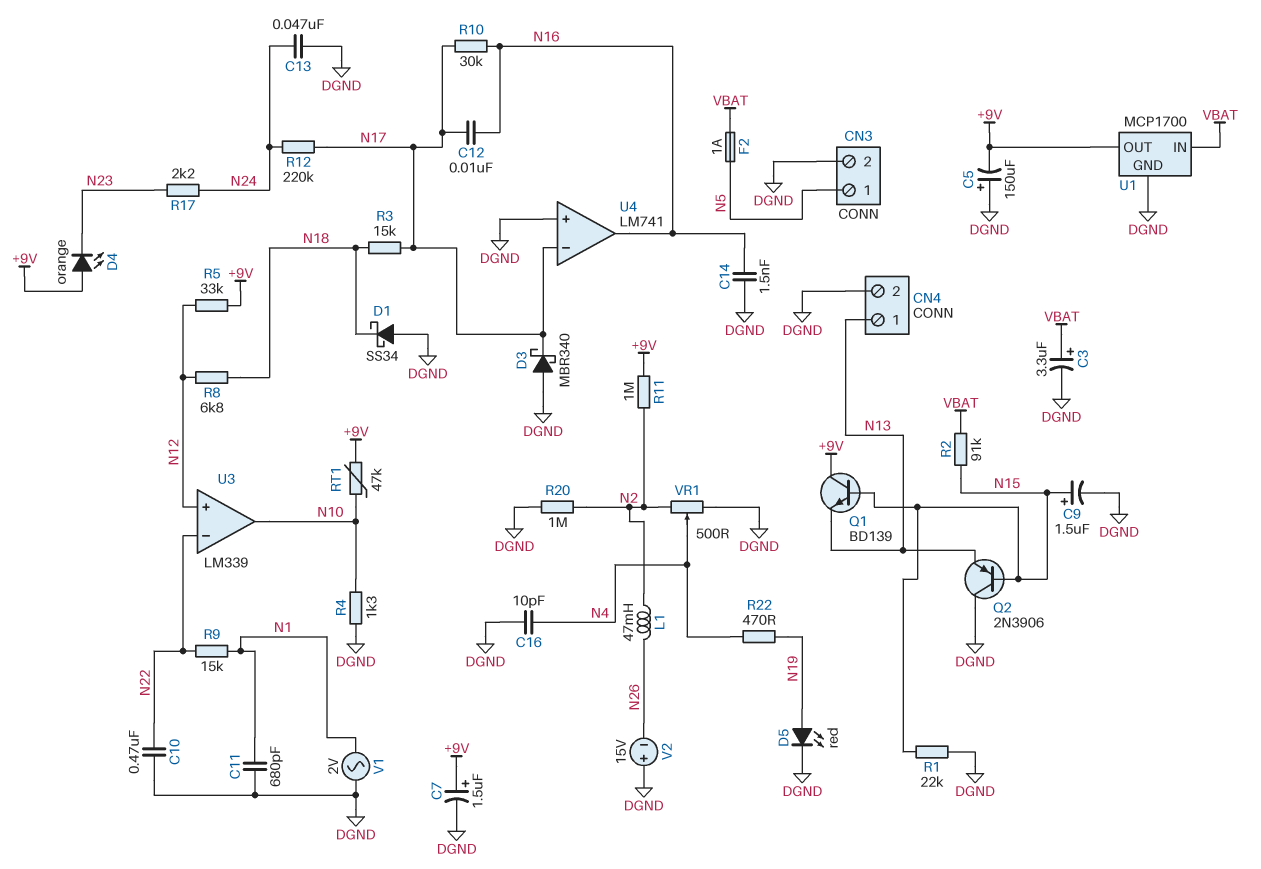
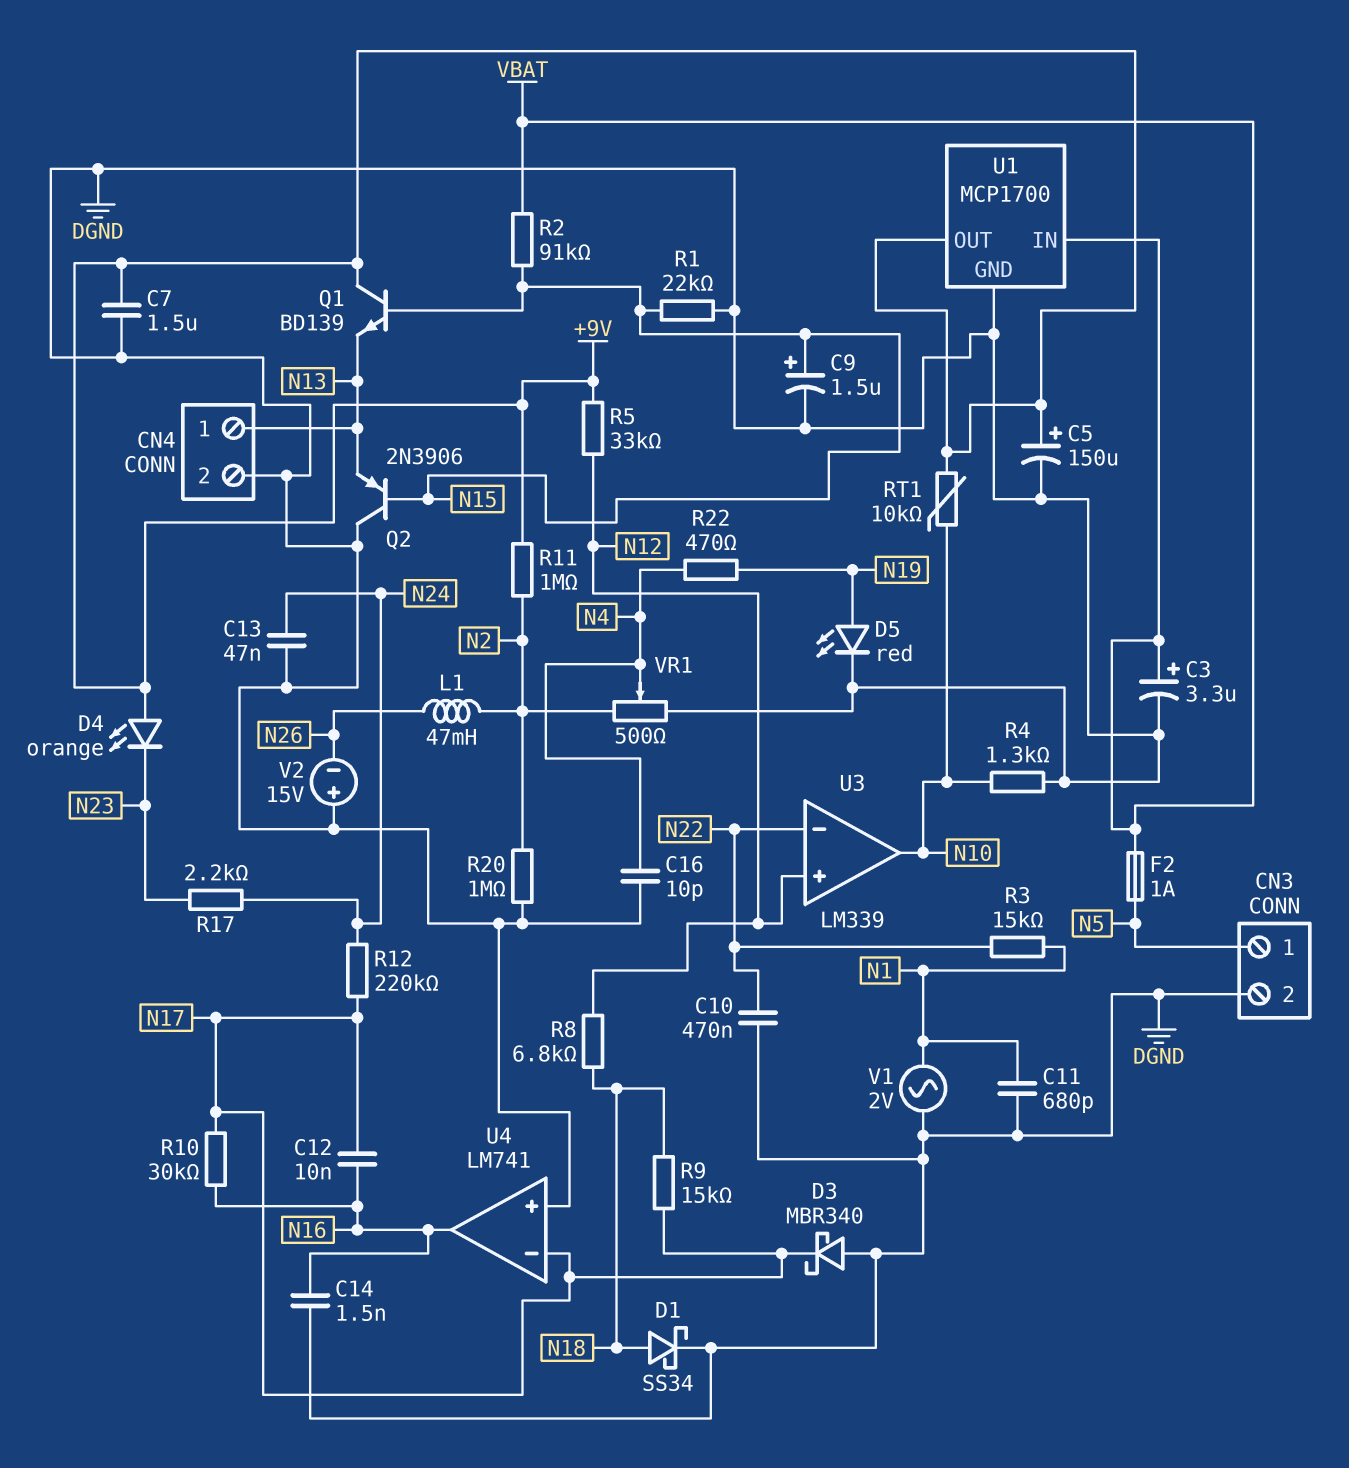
C5: 150uF (plus DGND, minus +9V) -> 150uF (plus +9V, minus DGND)
C7: 1.5uF (plus +9V, minus DGND) -> 1.5uF (+9V, DGND)
D1: schottky SS34 (A DGND, K N18) -> schottky SS34 (A N18, K DGND)
R3: 15k (N17, N18) -> 15k (N1, N22)
R9: 15k (N1, N22) -> 15k (N17, N18)
RT1: 47k (+9V, N10) -> 10k (+9V, N10)

